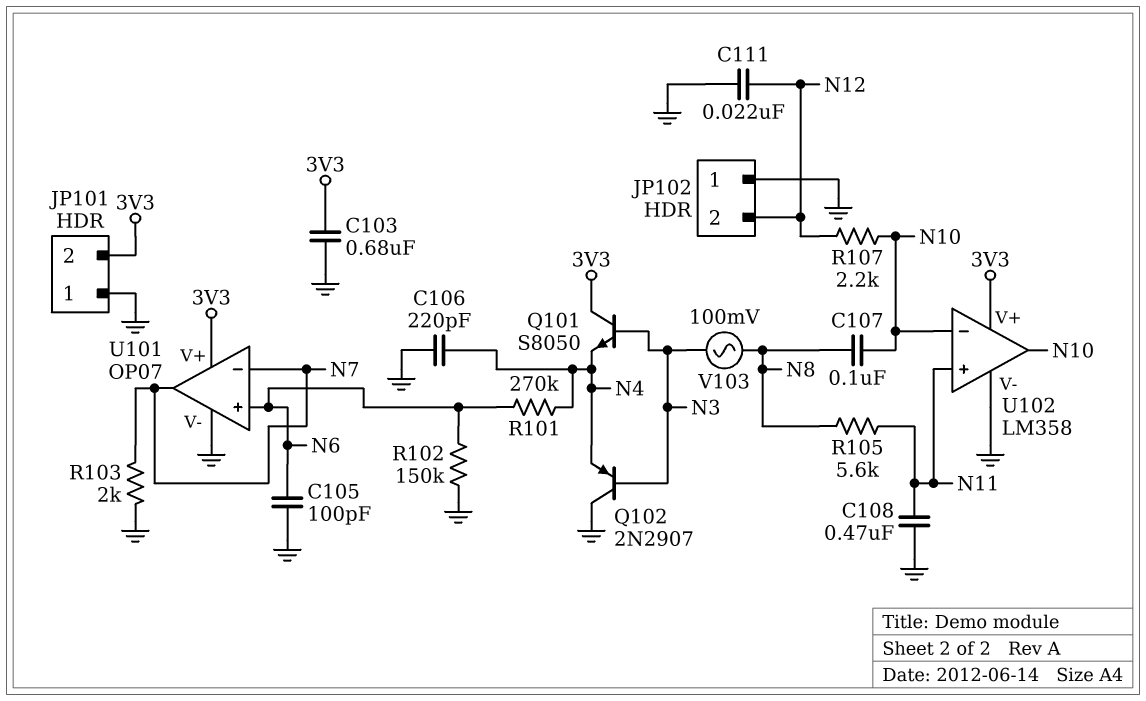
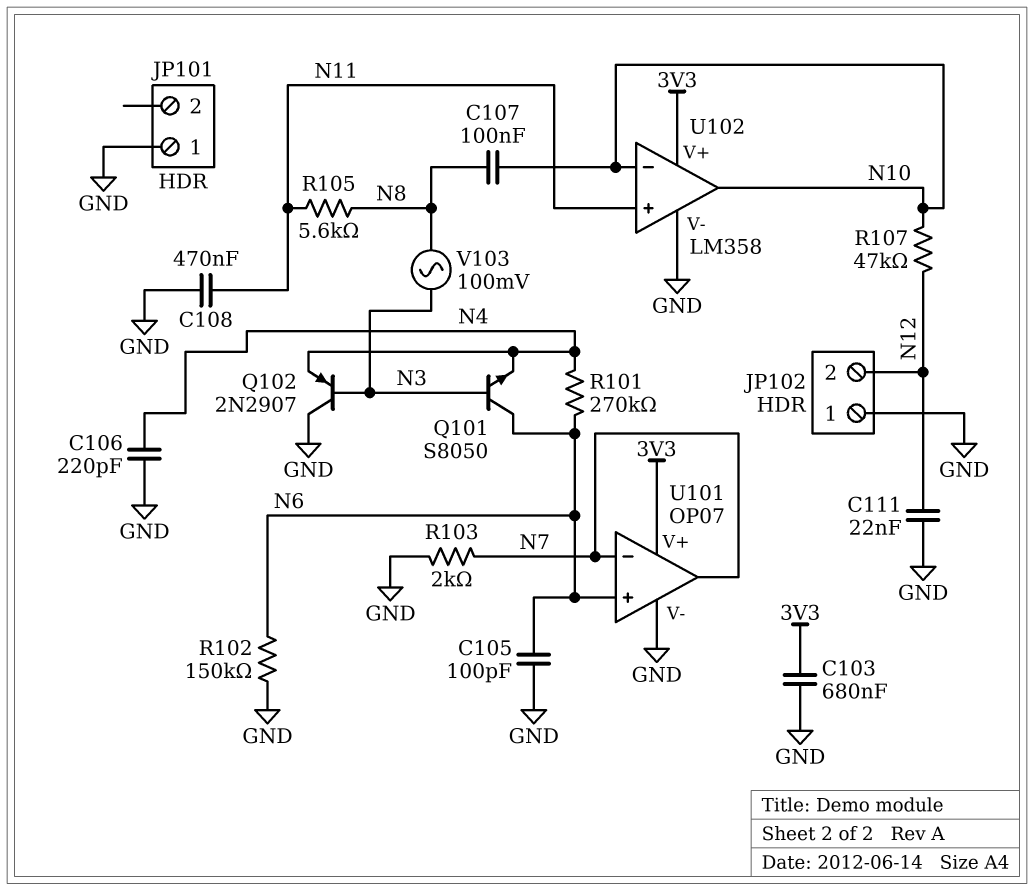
JP101 pin 2: 3V3 -> none
Q101: NPN S8050 (B N3, C 3V3, E N4) -> NPN S8050 (B N3, C N6, E N4)
R107: 2.2k (N10, N12) -> 47k (N10, N12)

